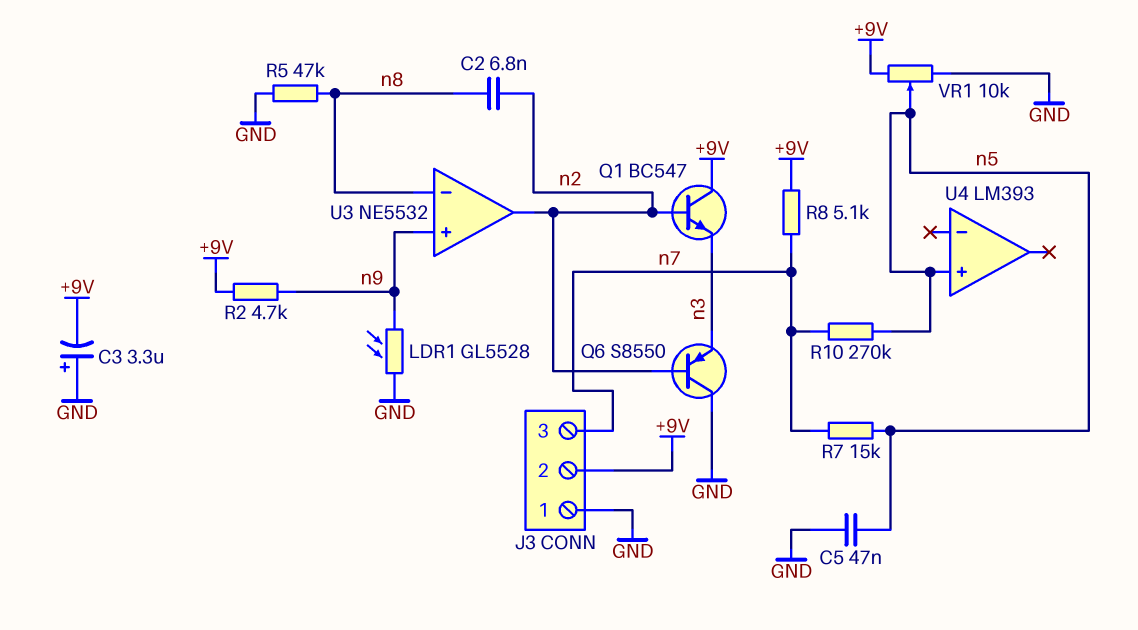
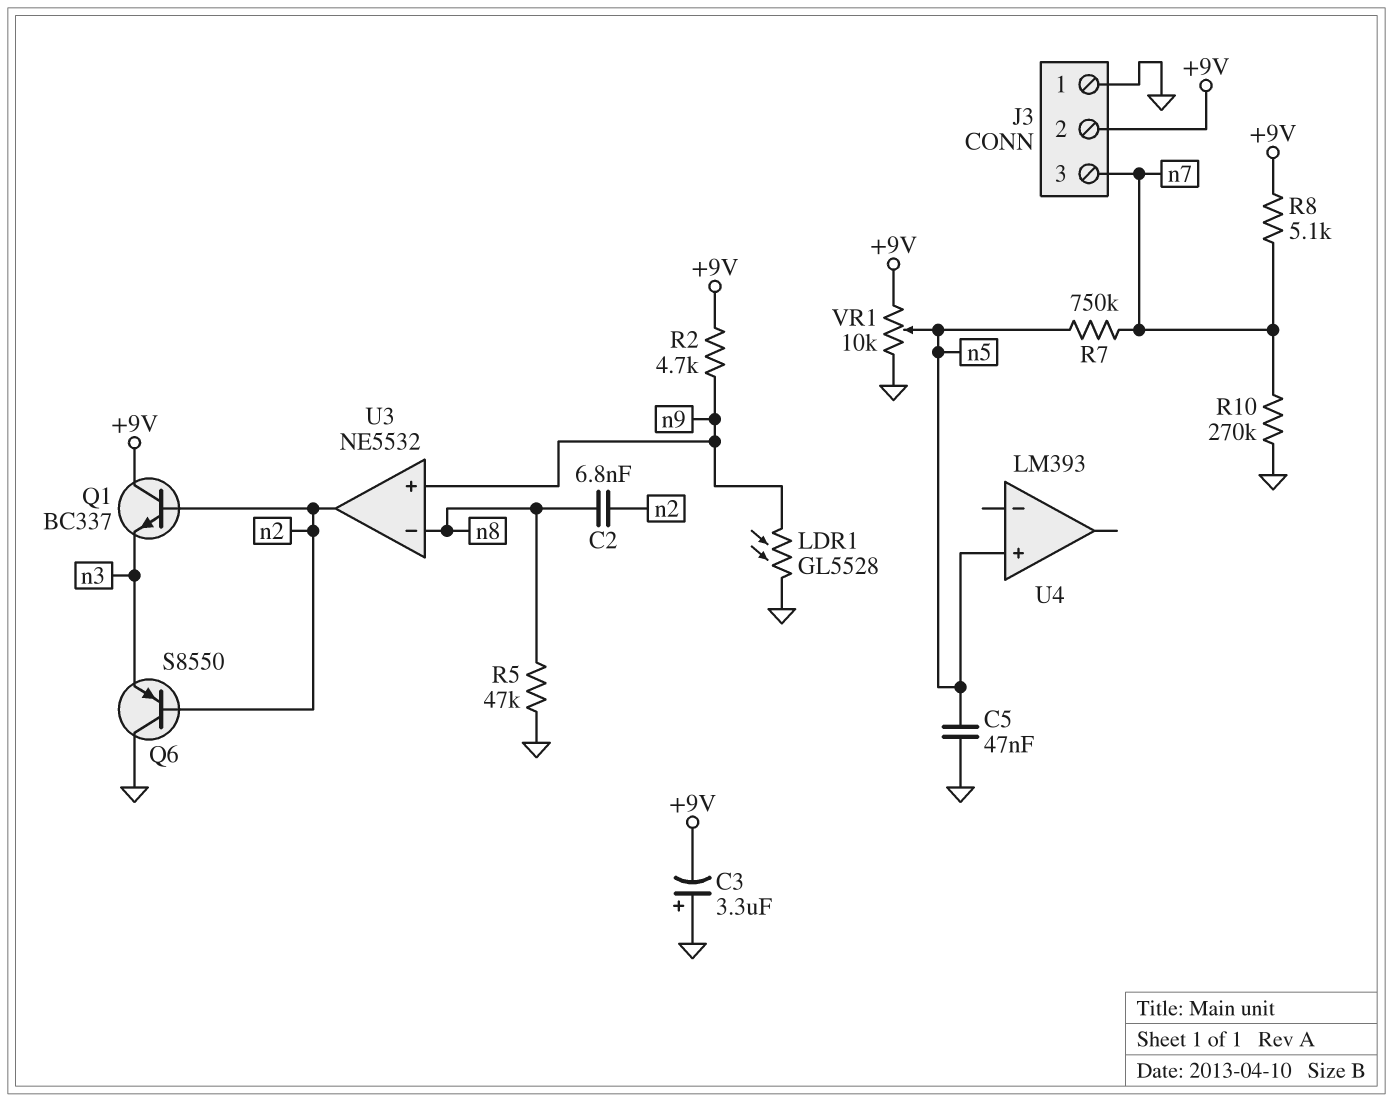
Q1: NPN BC547 (B n2, C +9V, E n3) -> NPN BC337 (B n2, C +9V, E n3)
R7: 15k (n5, n7) -> 750k (n5, n7)
R10: 270k (n5, n7) -> 270k (GND, n7)

